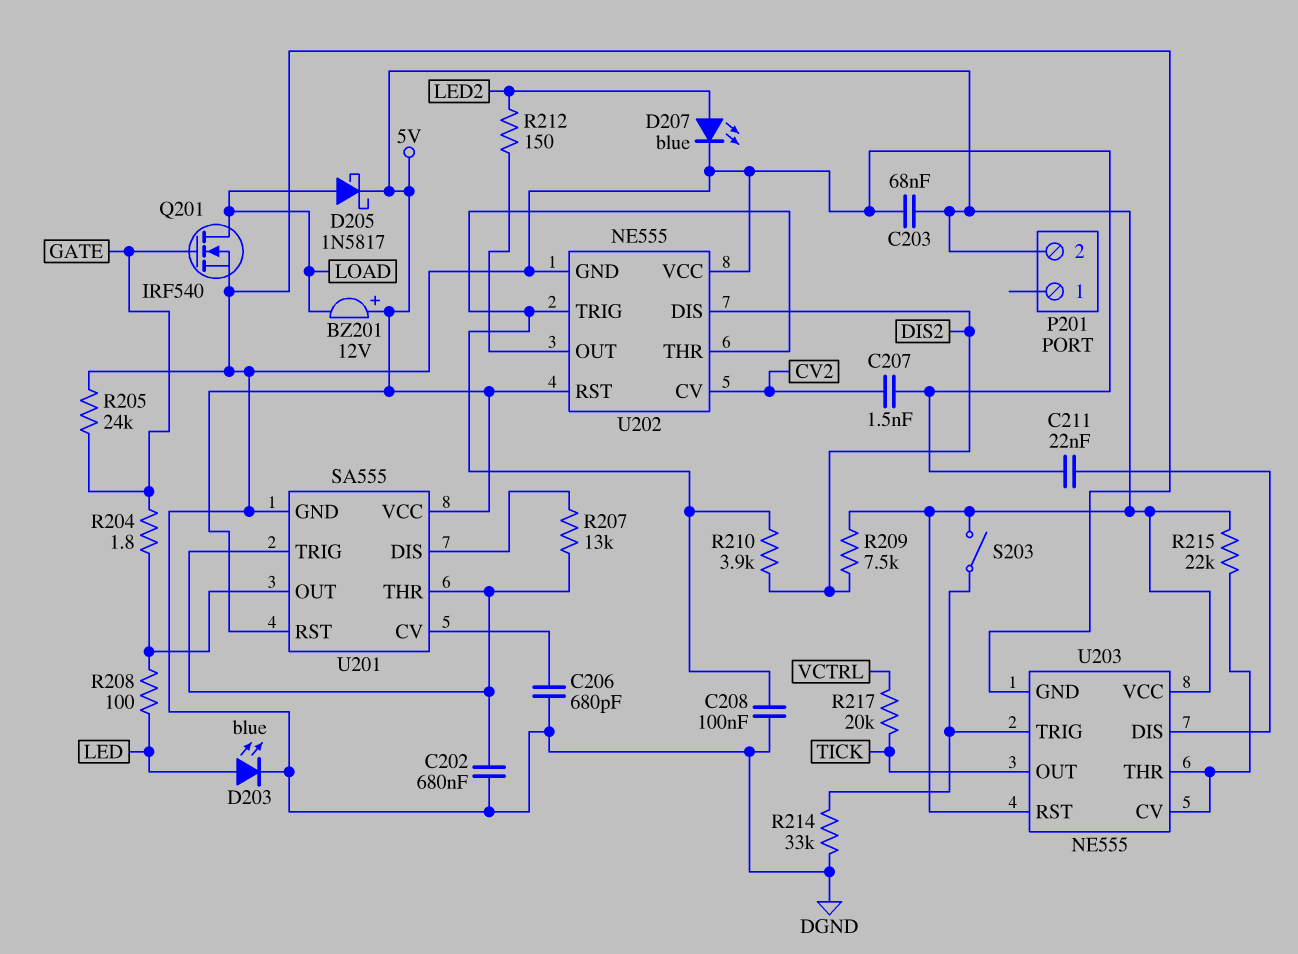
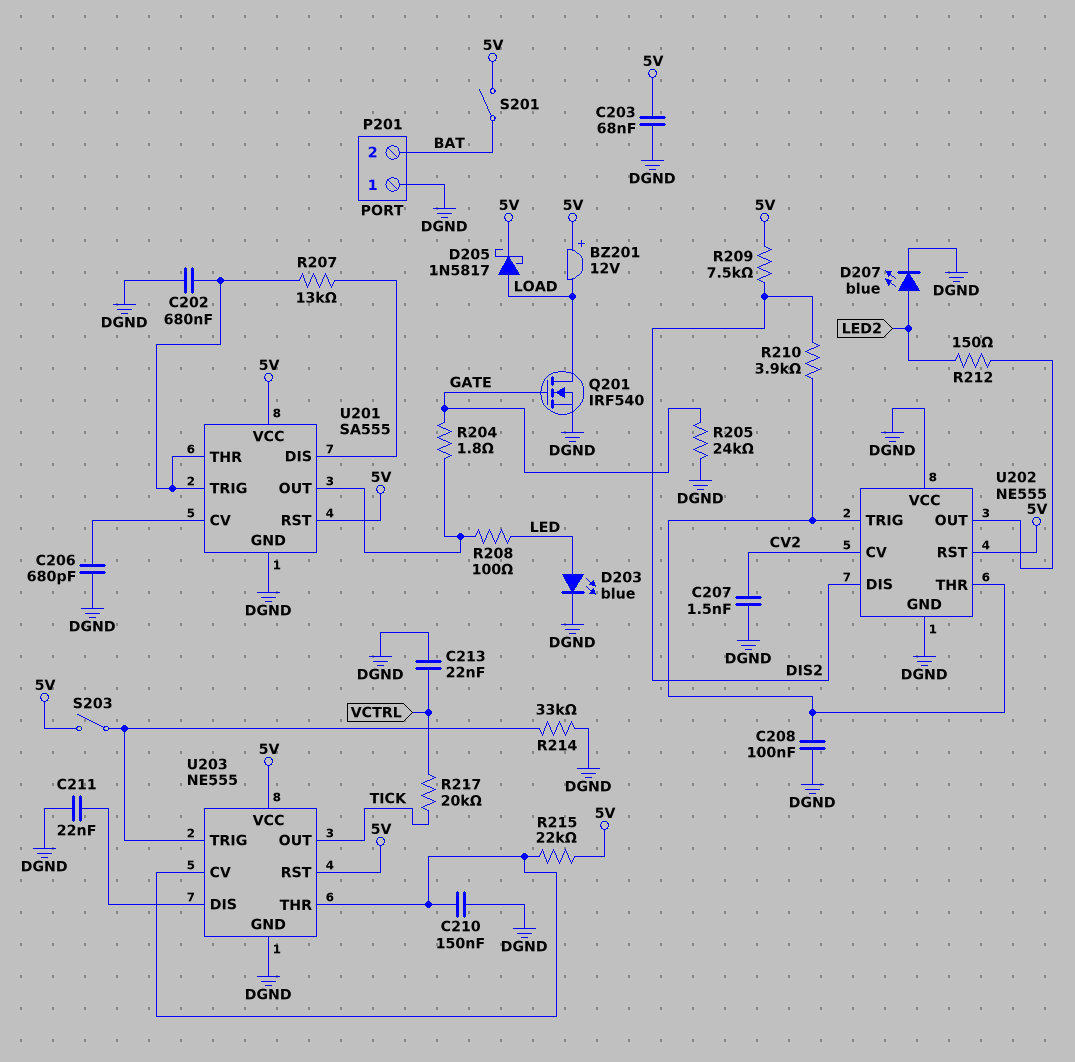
C210: none -> 150nF (DGND, U203/CV)
C213: none -> 22nF (DGND, VCTRL)
P201 pin 1: none -> DGND
P201 pin 2: 5V -> BAT
S201: none -> switch (5V, BAT)

